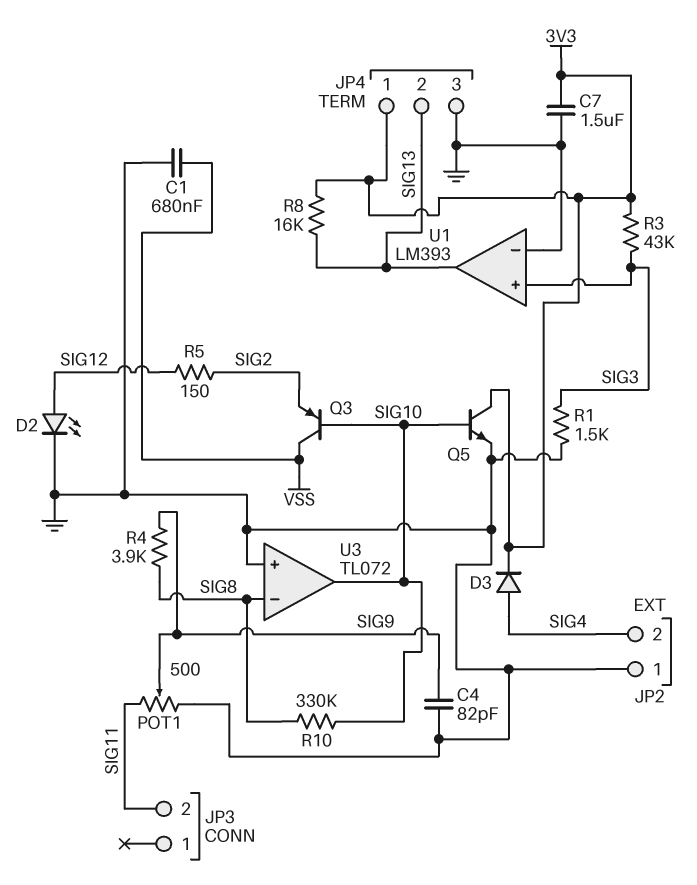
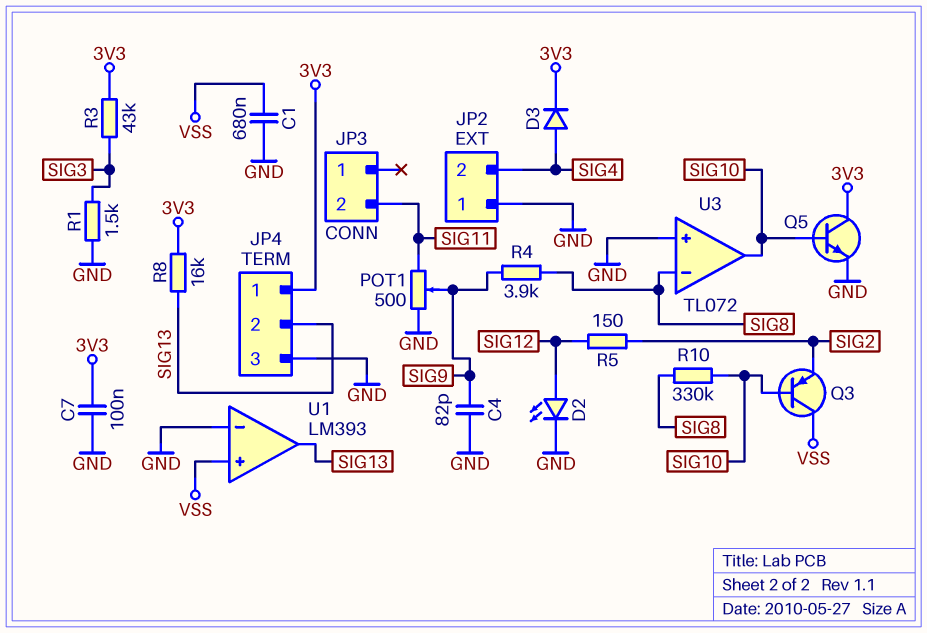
C7: 1.5uF (3V3, GND) -> 100nF (3V3, GND)
U1 pin in+: SIG3 -> VSS

